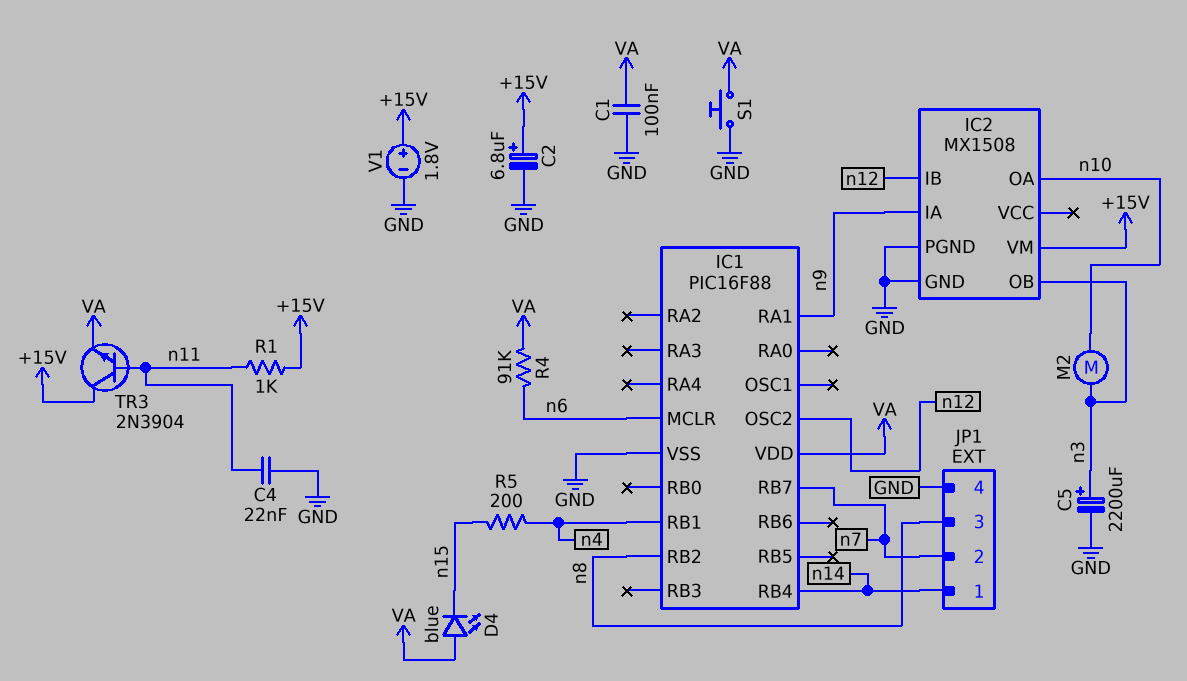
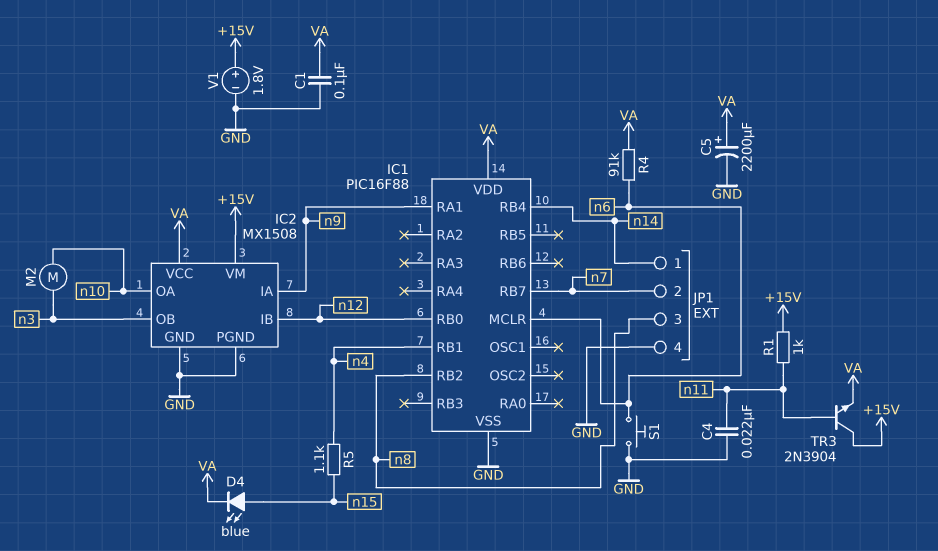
C2: 6.8uF (plus +15V, minus GND) -> none
C5: 2200uF (plus n3, minus GND) -> 2200uF (plus VA, minus GND)
D4: LED blue (A VA, K n15) -> LED blue (A n15, K VA)
IC1 pin OSC2: n12 -> none
IC1 pin RB0: none -> n12
IC2 pin VCC: none -> VA
R5: 200 (n4, n15) -> 1.1k (n4, n15)
S1: button (GND, VA) -> button (GND, n6)

